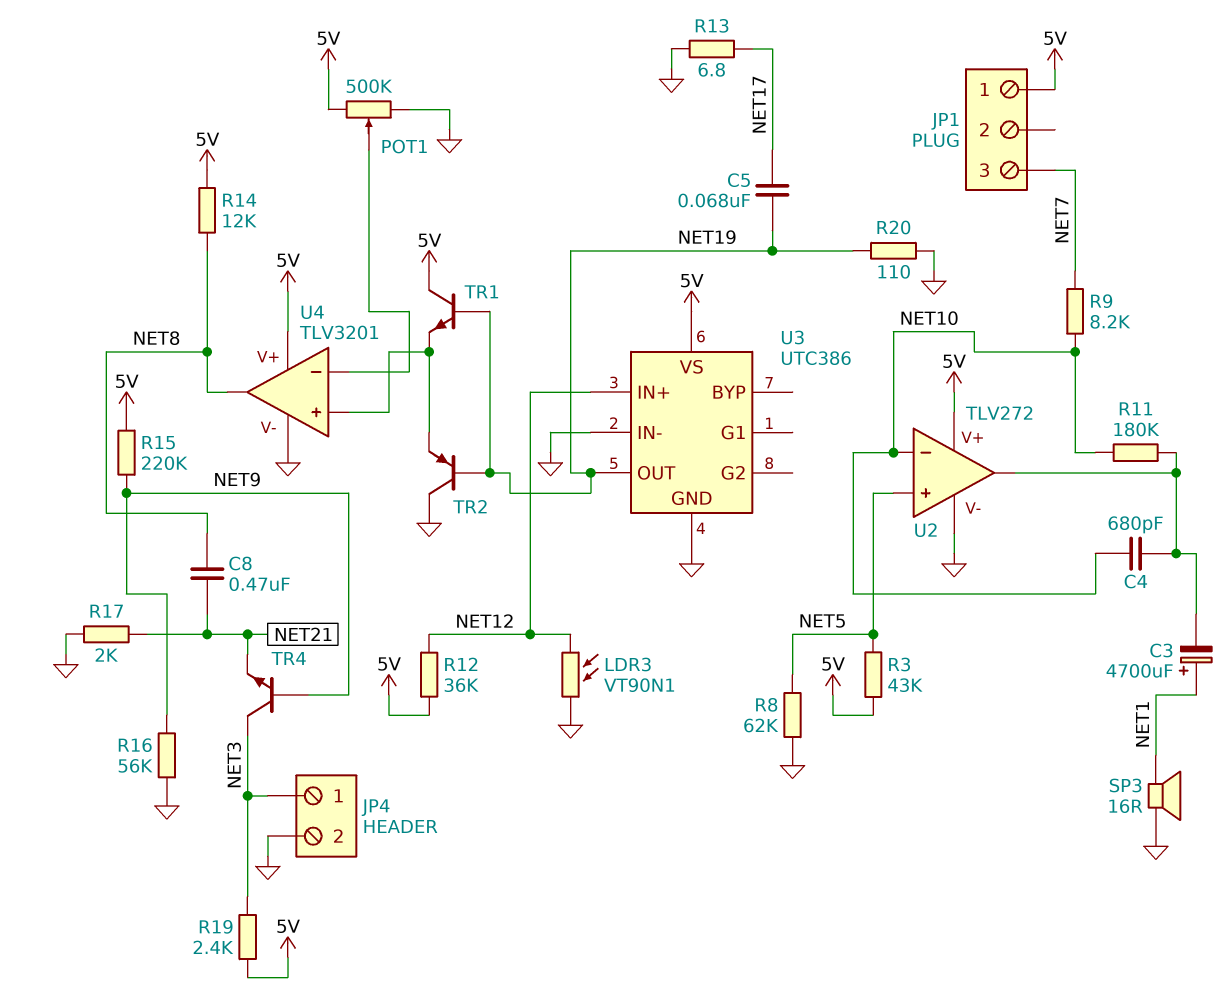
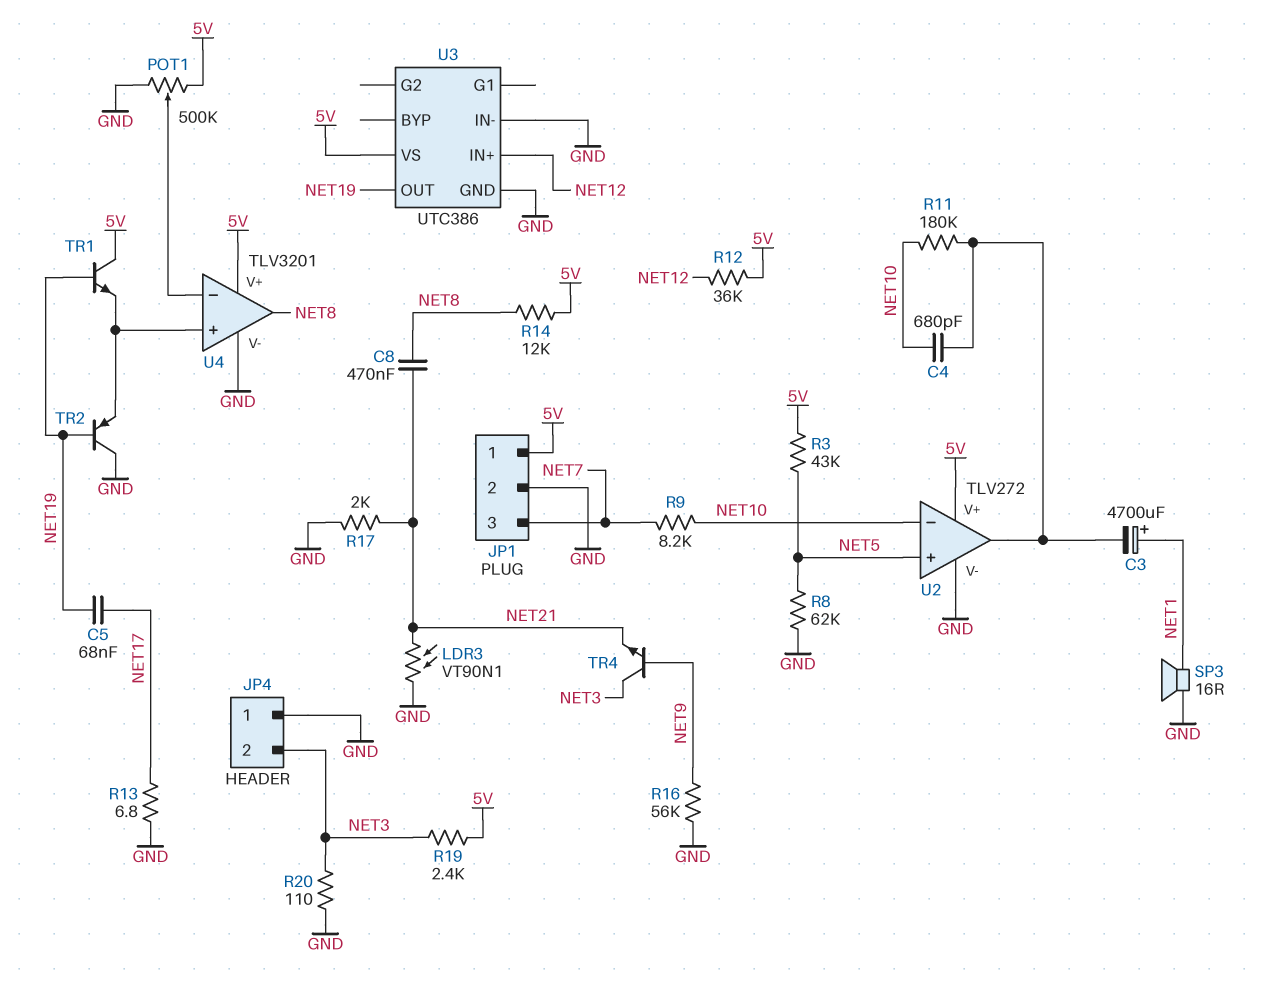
JP1 pin 2: none -> GND
JP4 pin 1: NET3 -> GND
JP4 pin 2: GND -> NET3
LDR3: VT90N1 (GND, NET12) -> VT90N1 (GND, NET21)
R15: 220k (5V, NET9) -> none
R20: 110 (GND, NET19) -> 110 (GND, NET3)

